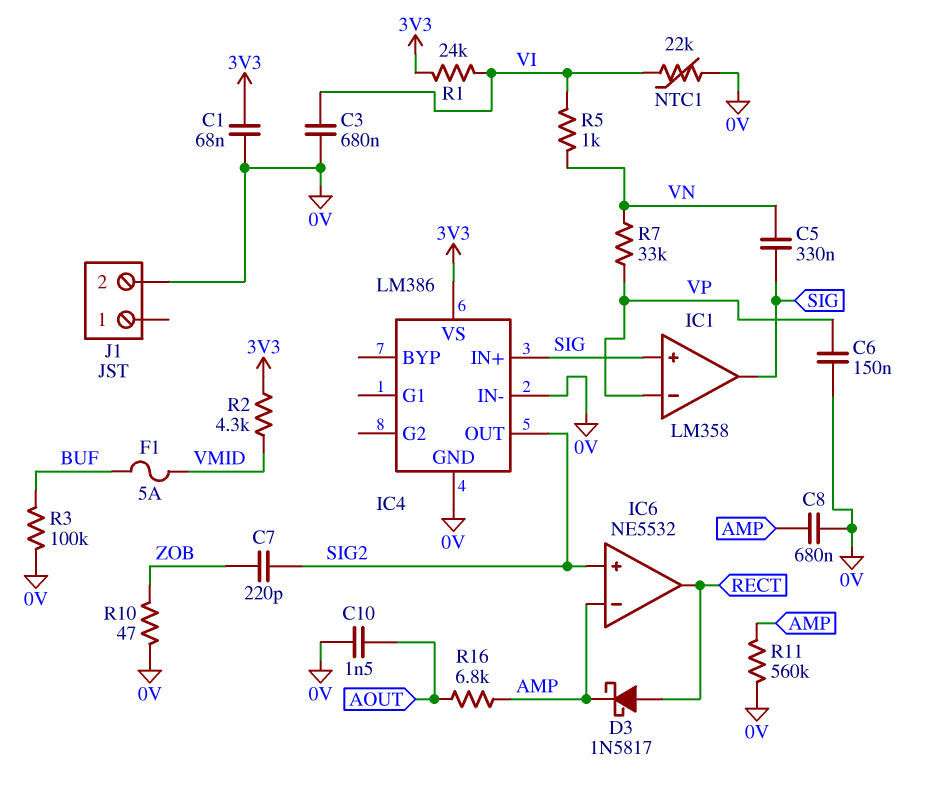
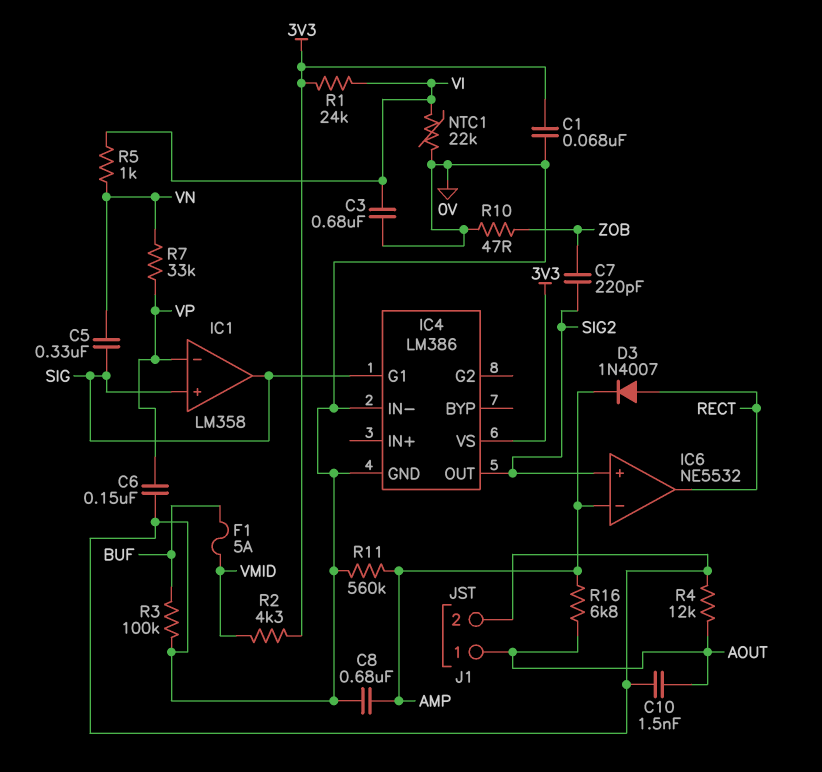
D3: schottky 1N5817 (A RECT, K AMP) -> diode 1N4007 (A RECT, K AMP)
IC4 pin G1: none -> SIG
IC4 pin IN+: SIG -> none
J1 pin 1: none -> AOUT
R4: none -> 12k (0V, AOUT)

